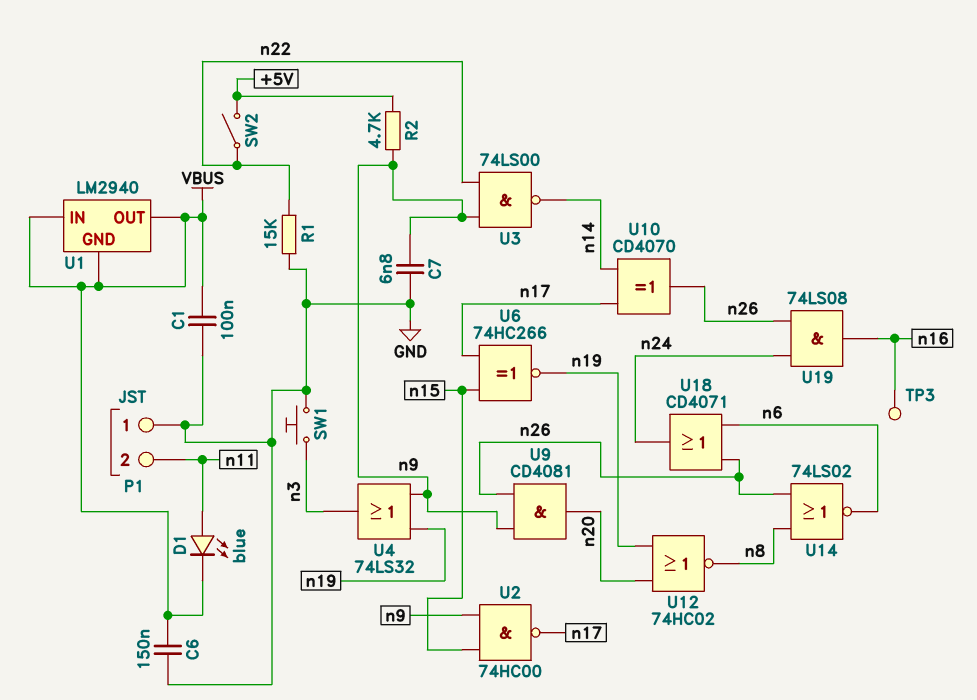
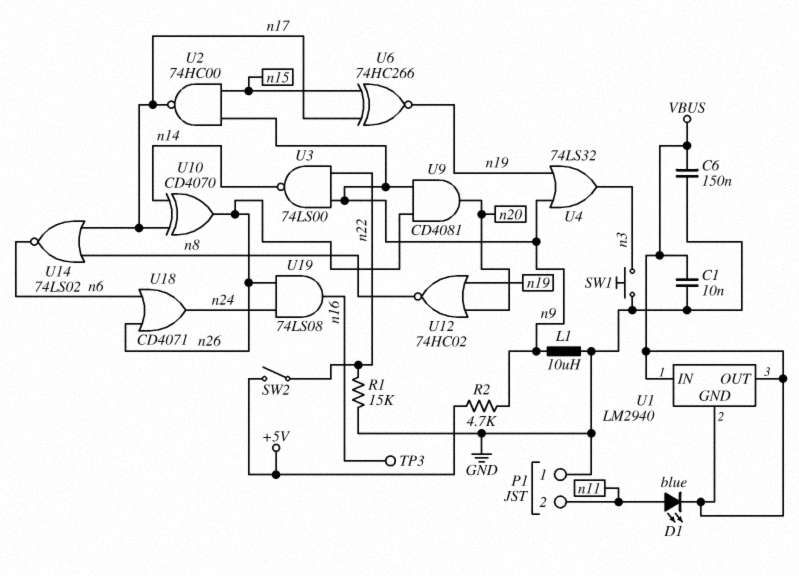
C1: 100nF (GND, VBUS) -> 10nF (GND, VBUS)
C7: 6.8nF (GND, n9) -> none
L1: none -> 10uH (GND, n9)
U14: NOR 74LS02 (in n8, in n26, out n6) -> NOR 74LS02 (in n8, in n17, out n6)

